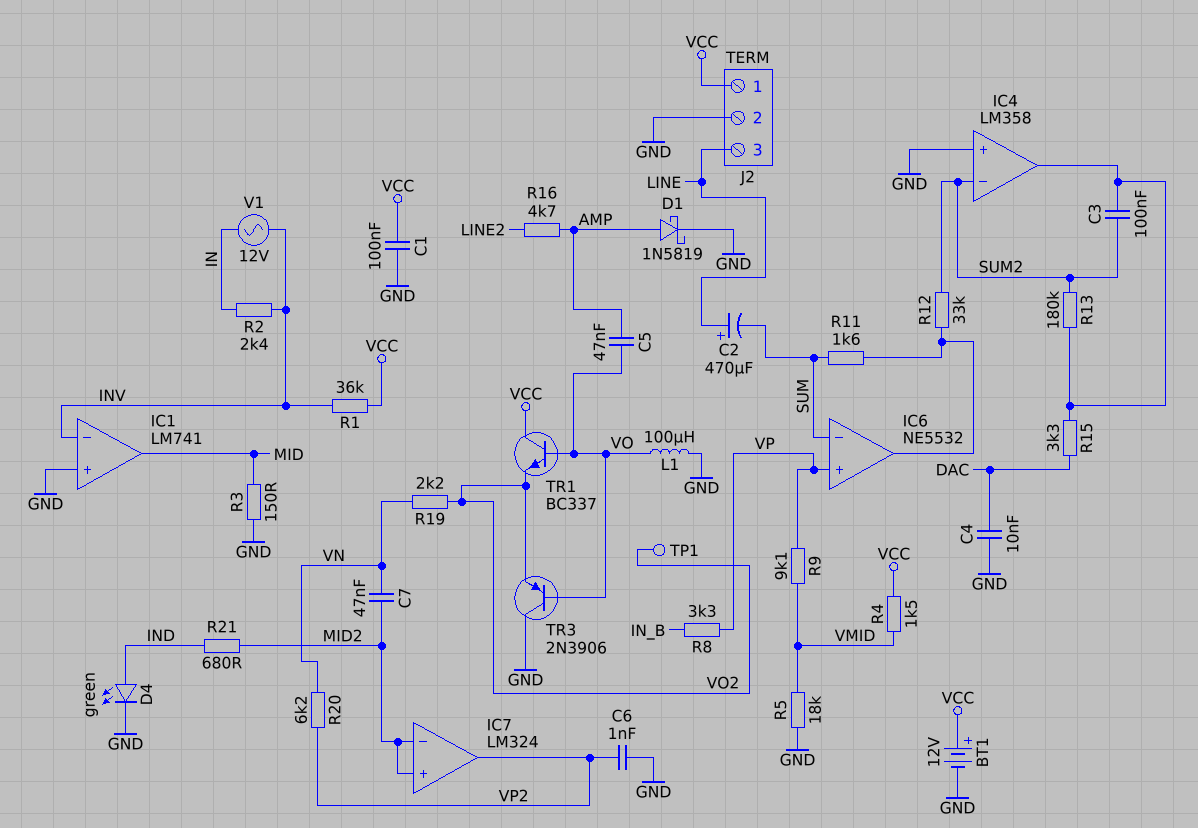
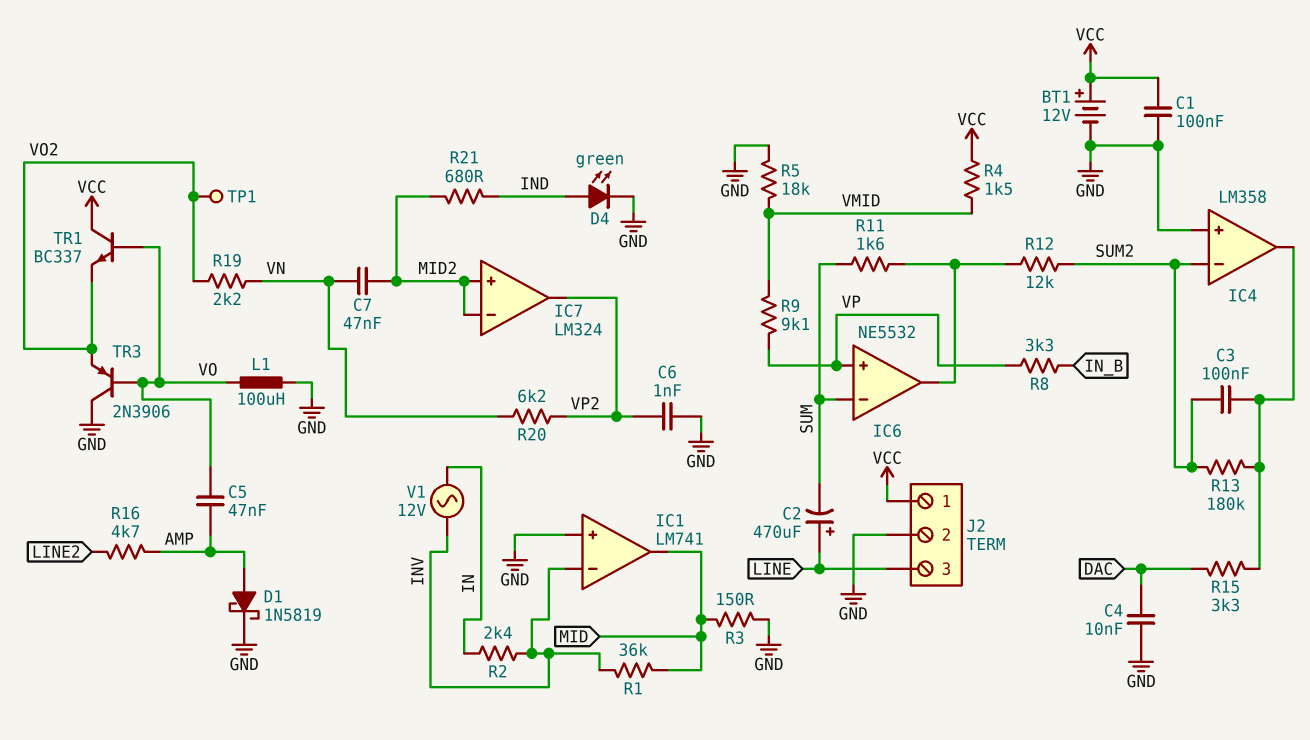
R1: 36k (INV, VCC) -> 36k (INV, MID)
R12: 33k (IC6/out, SUM2) -> 12k (IC6/out, SUM2)

